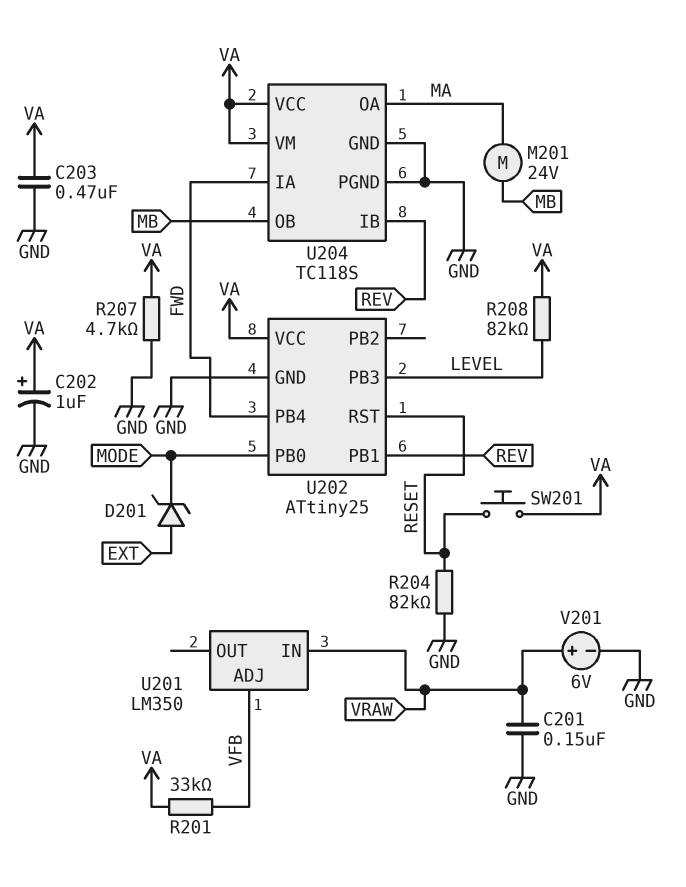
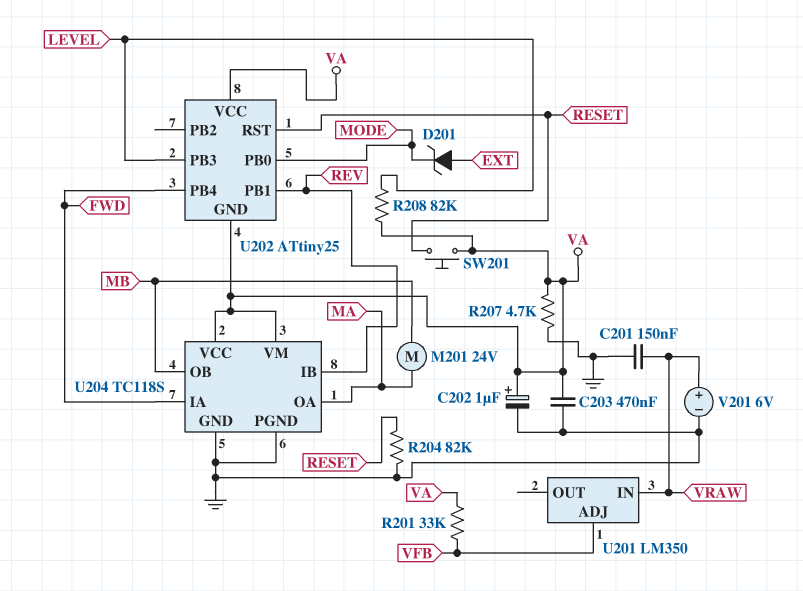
U202 pin GND: GND -> VA

